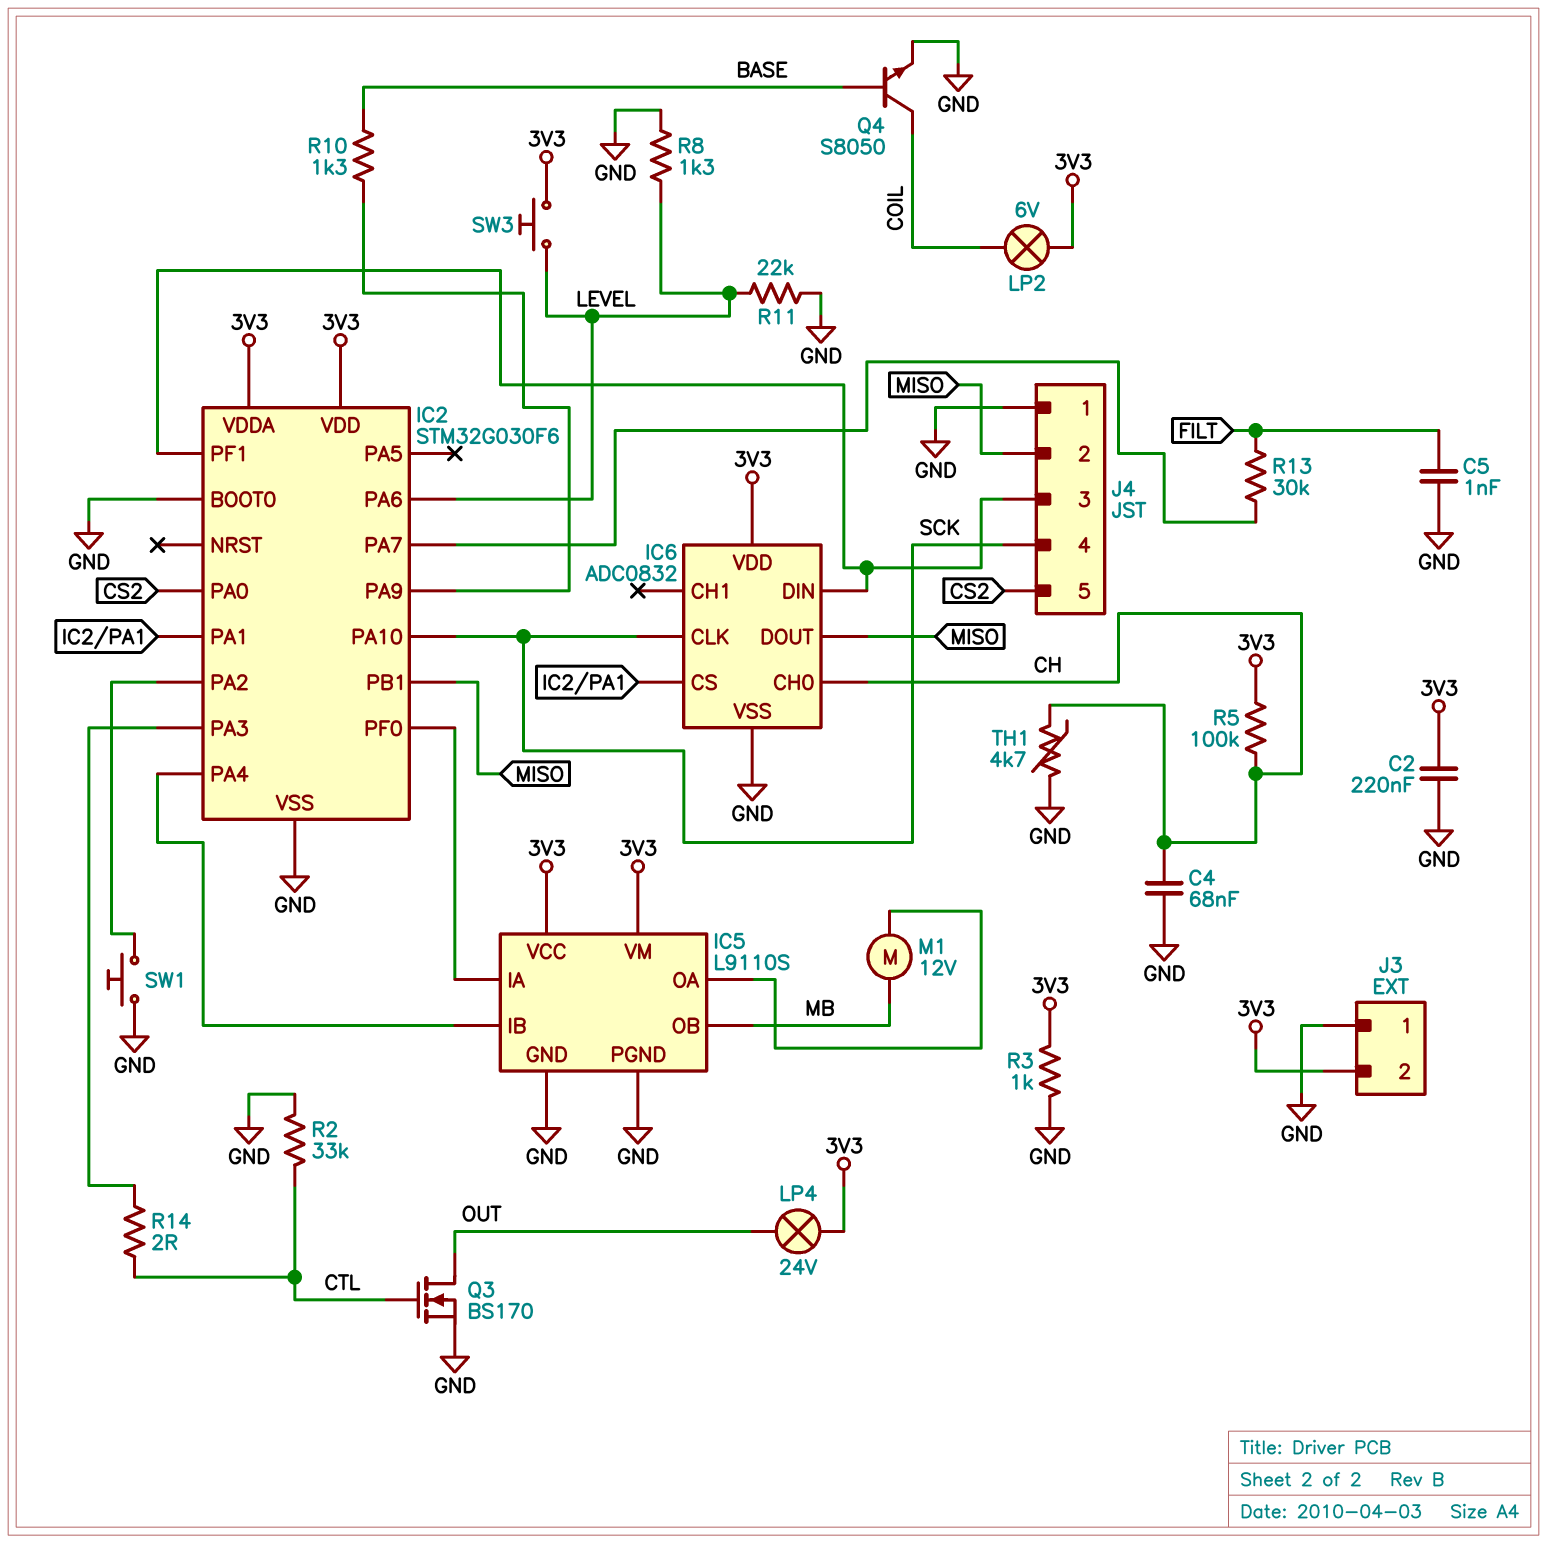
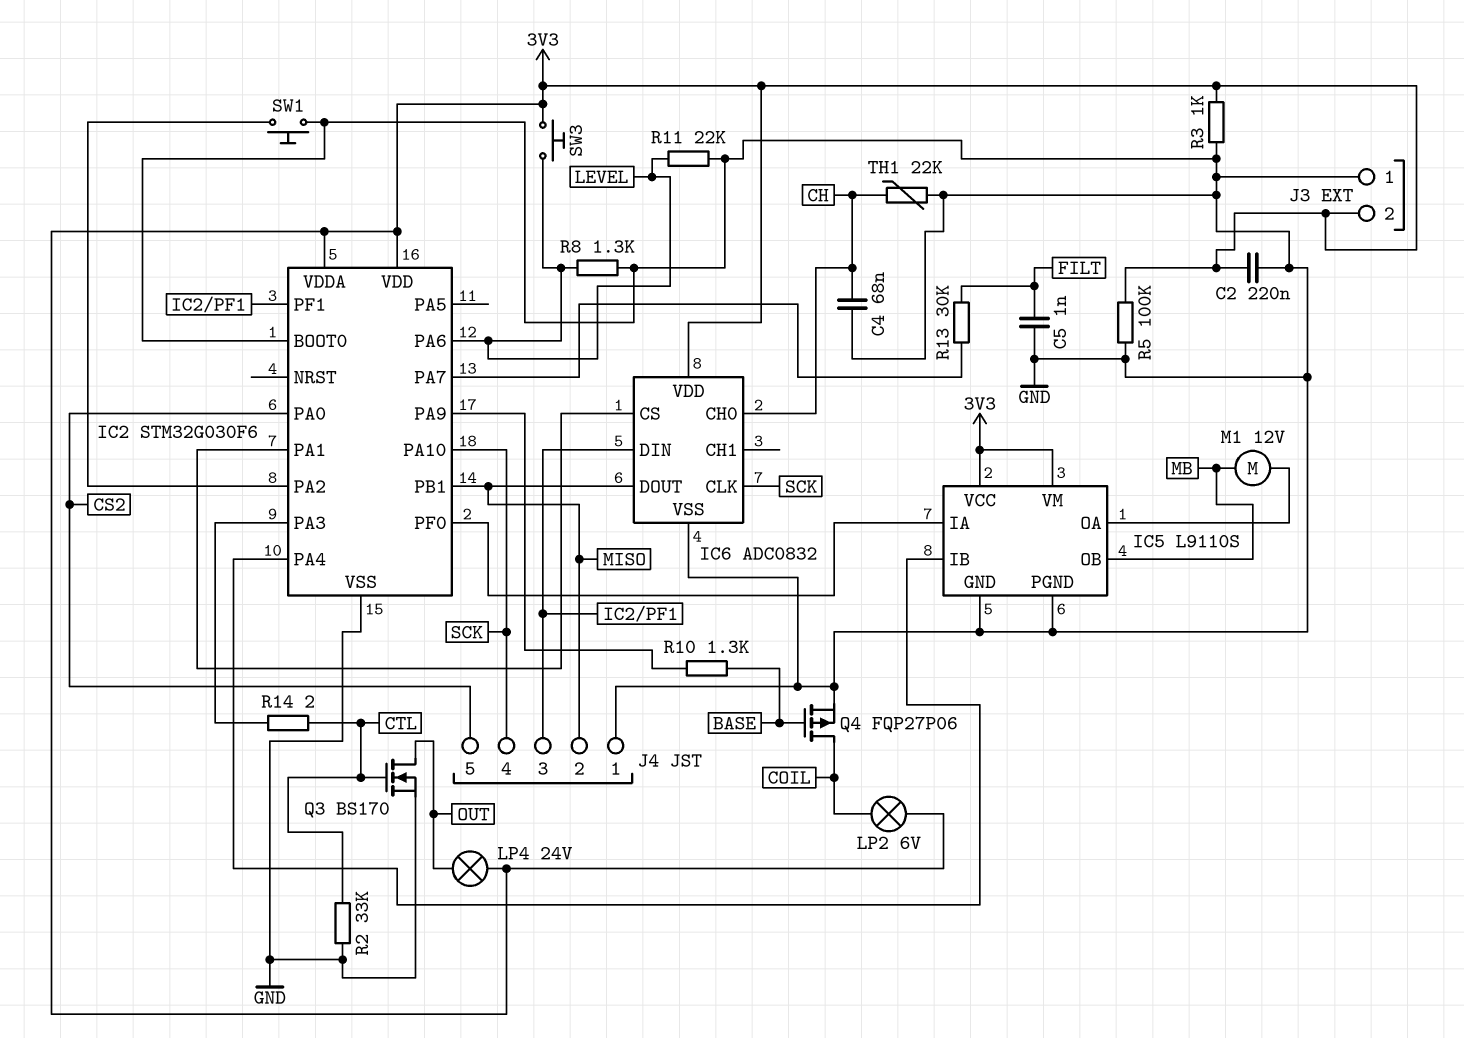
Q4: NPN S8050 (B BASE, C COIL, E GND) -> PMOS FQP27P06 (G BASE, D COIL, S GND)
R5: 100k (3V3, CH) -> 100k (3V3, GND)
TH1: 4.7k (CH, GND) -> 22k (CH, GND)

